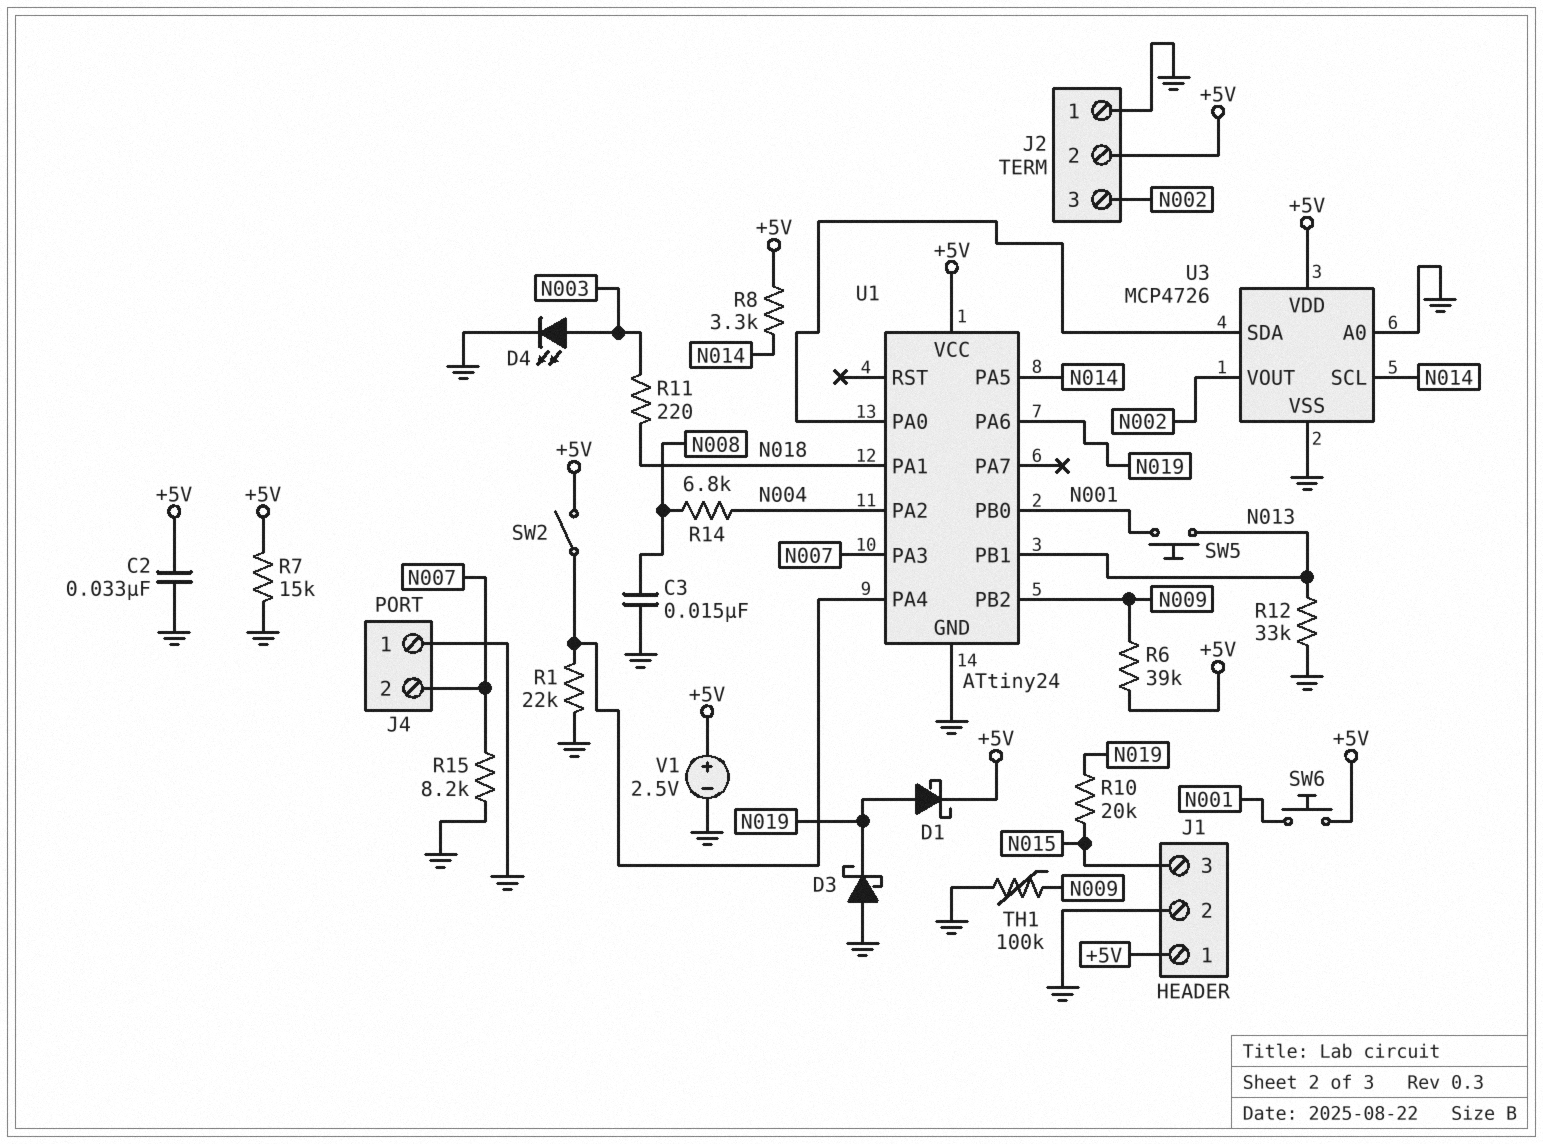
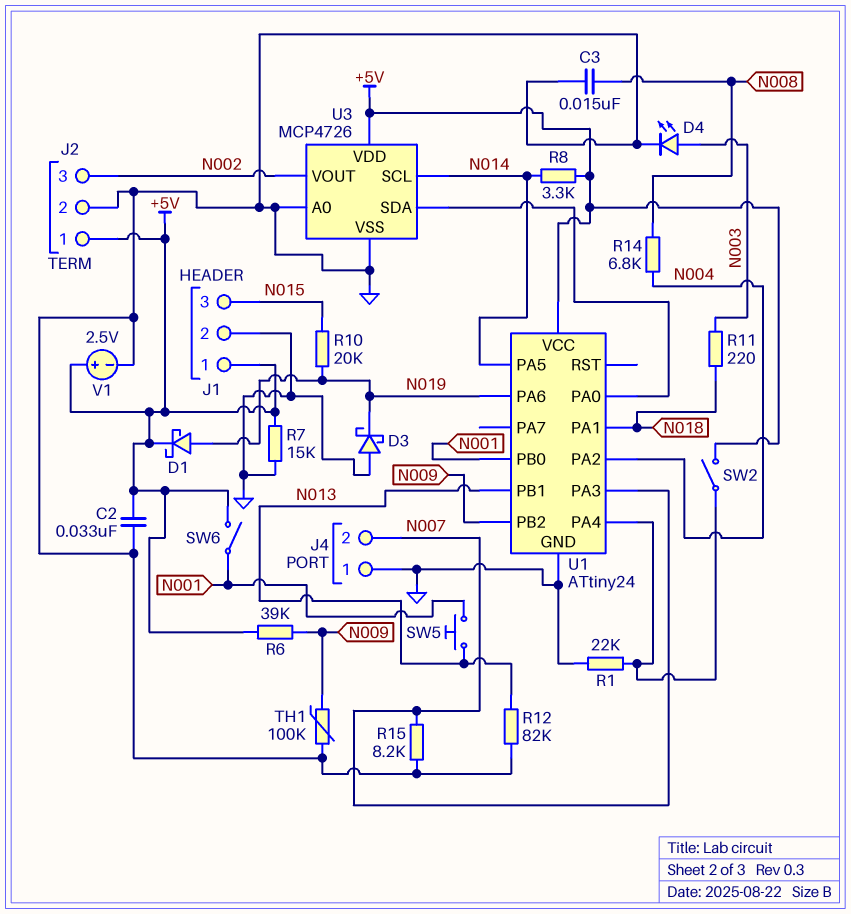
J2 pin 1: GND -> +5V
J2 pin 2: +5V -> GND
R12: 33k (GND, N013) -> 82k (GND, N013)
SW6: button (+5V, N001) -> switch (+5V, N001)

